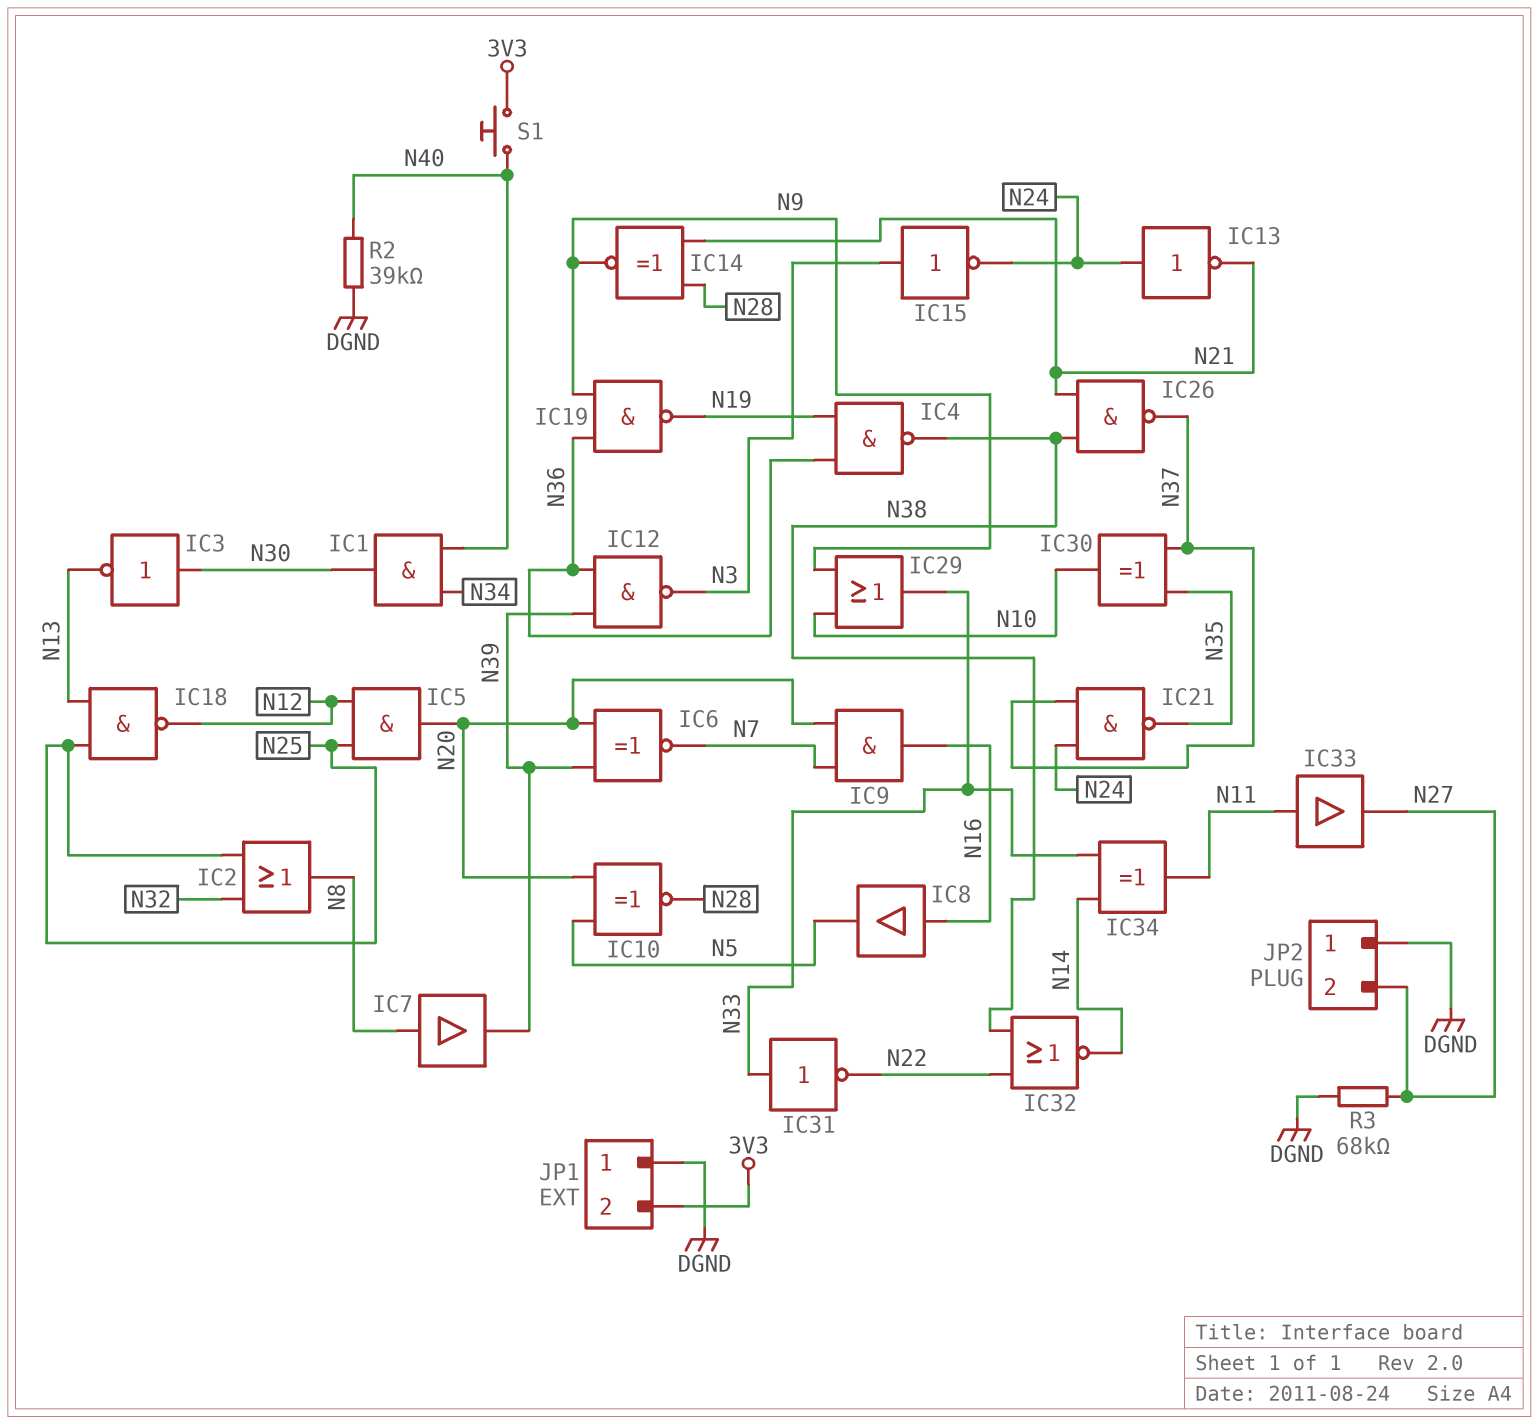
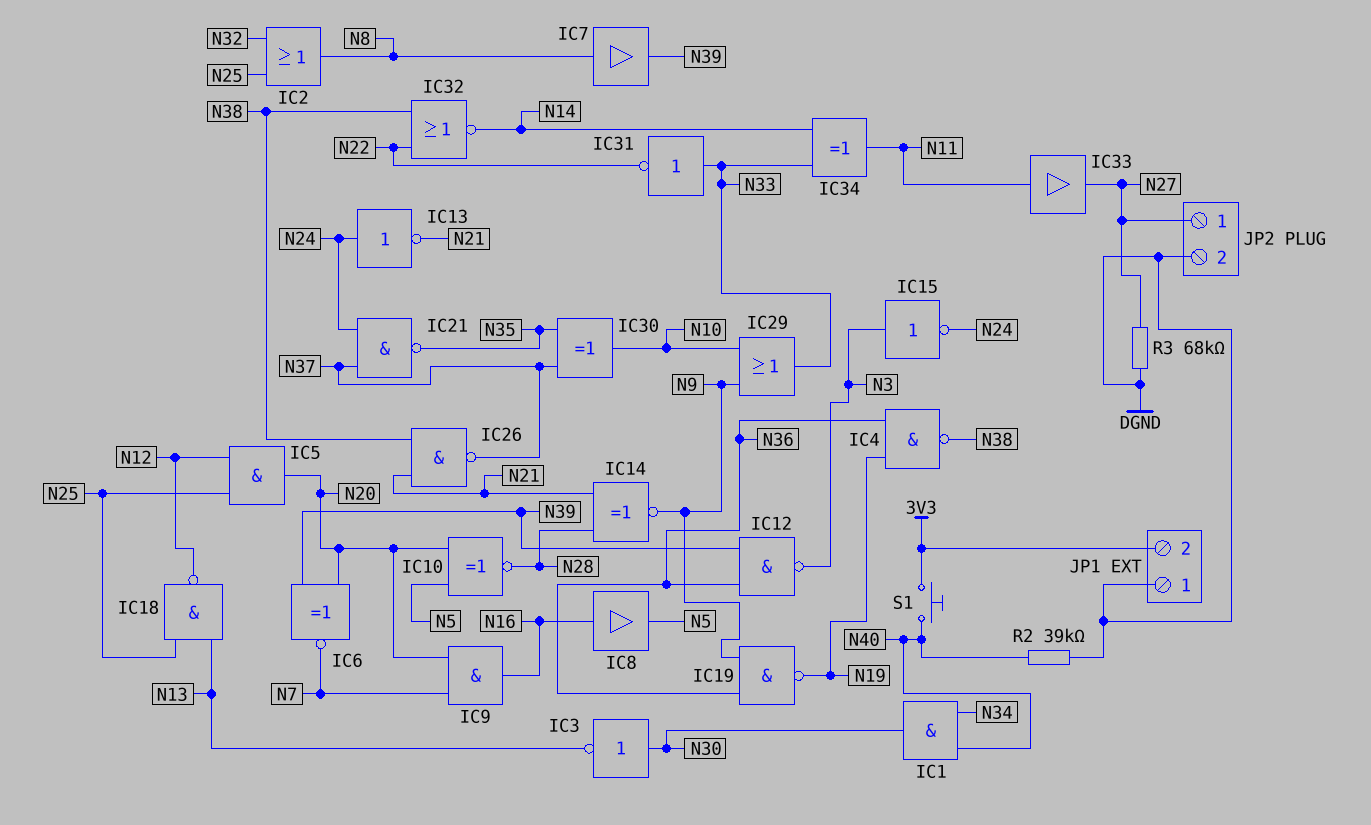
JP2 pin 1: DGND -> N27
JP2 pin 2: N27 -> DGND

